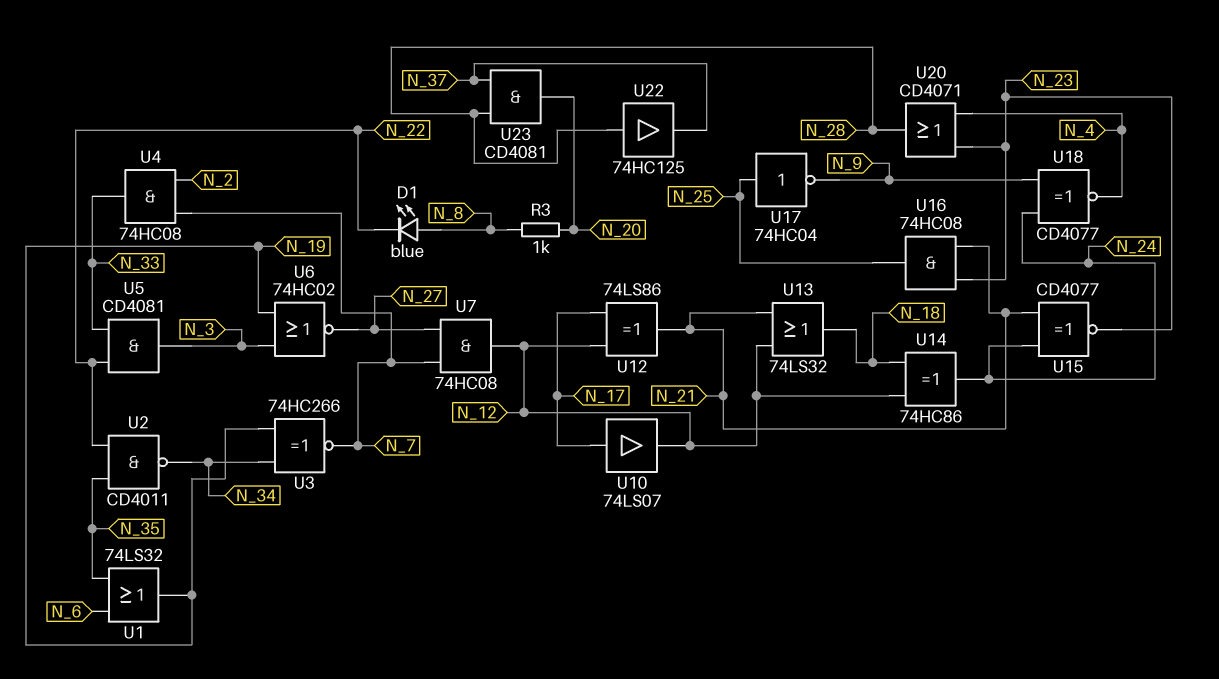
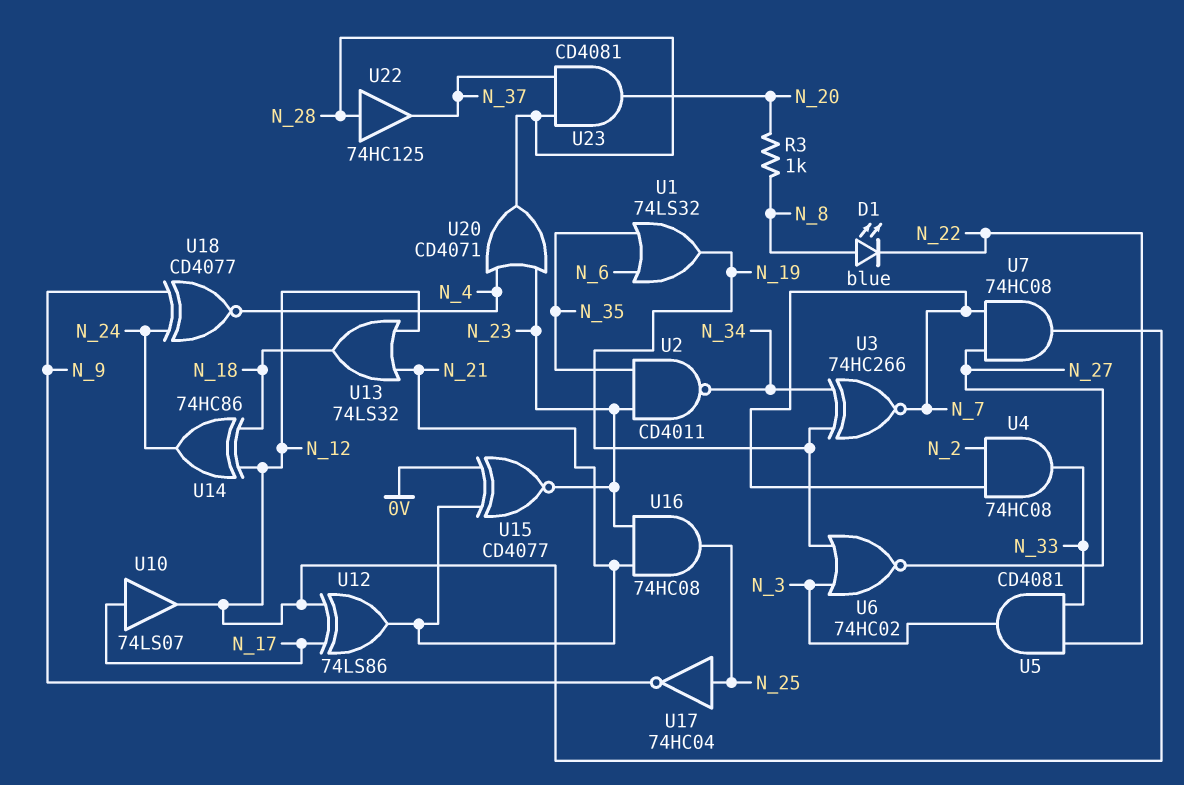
U2: NAND CD4011 (in N_22, in N_35, out N_34) -> NAND CD4011 (in N_23, in N_35, out N_34)
U15: XNOR CD4077 (in N_21, in N_24, out N_23) -> XNOR CD4077 (in 0V, in N_21, out N_23)

